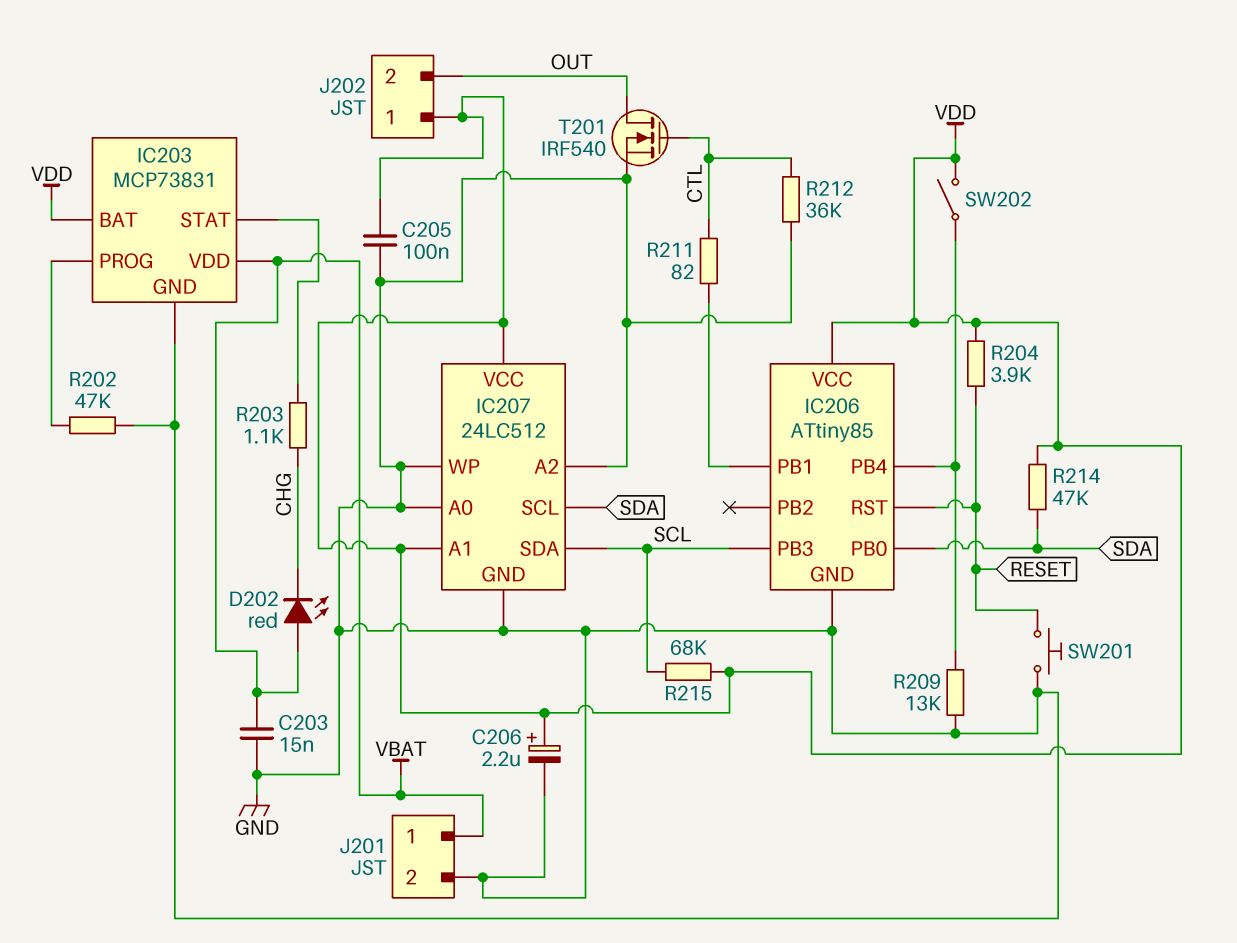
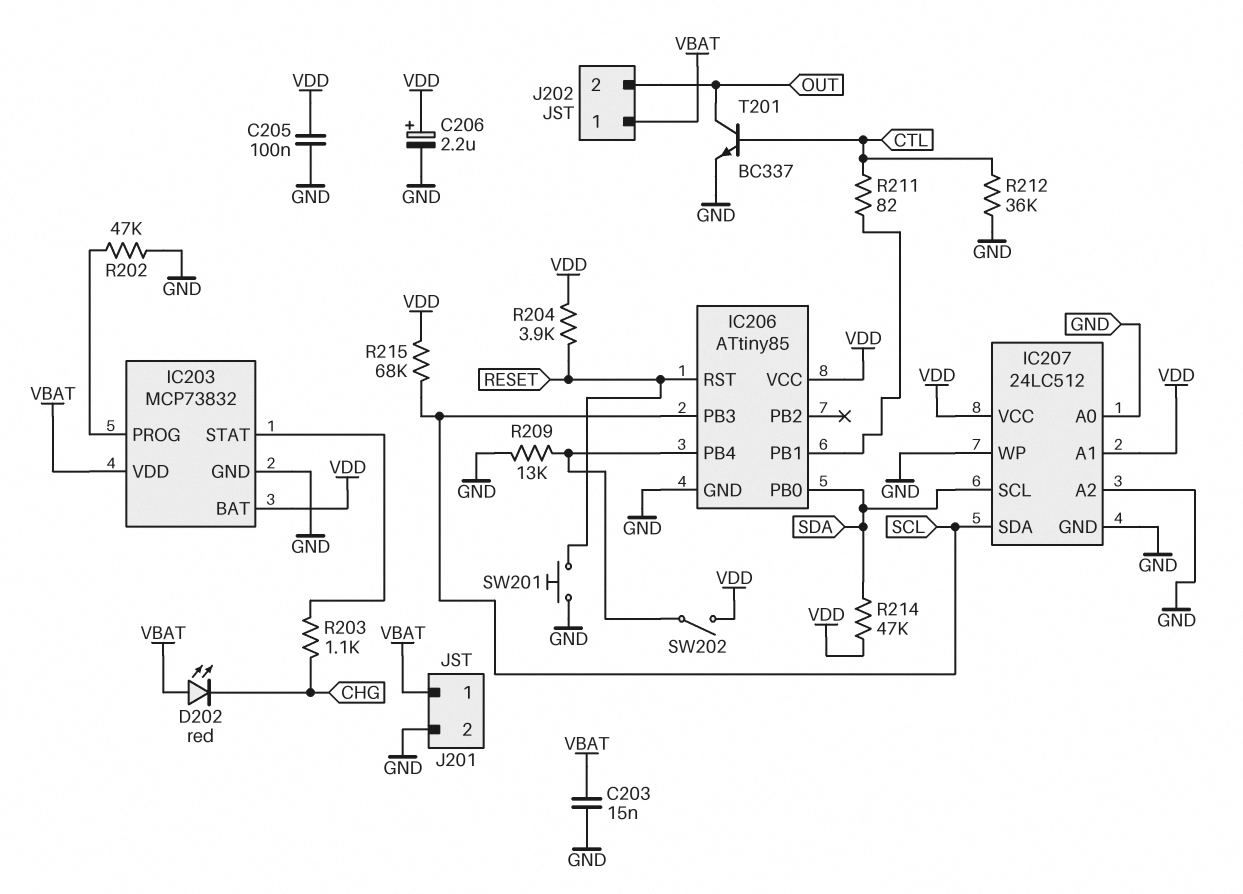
IC203: MCP73831 -> MCP73832
J202 pin 1: VDD -> VBAT
T201: NMOS IRF540 (G CTL, D OUT, S GND) -> NPN BC337 (B CTL, C OUT, E GND)

